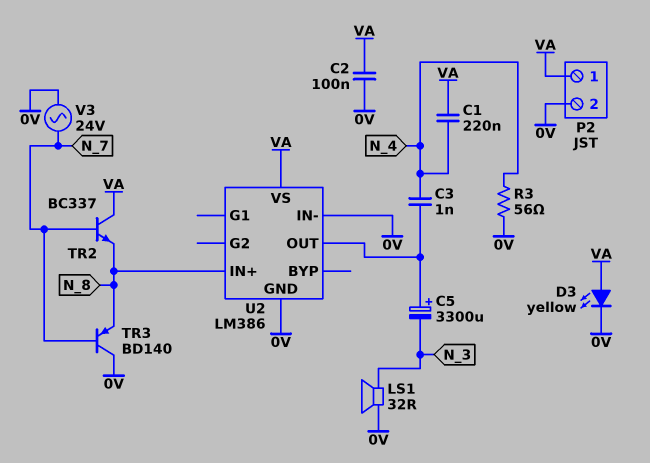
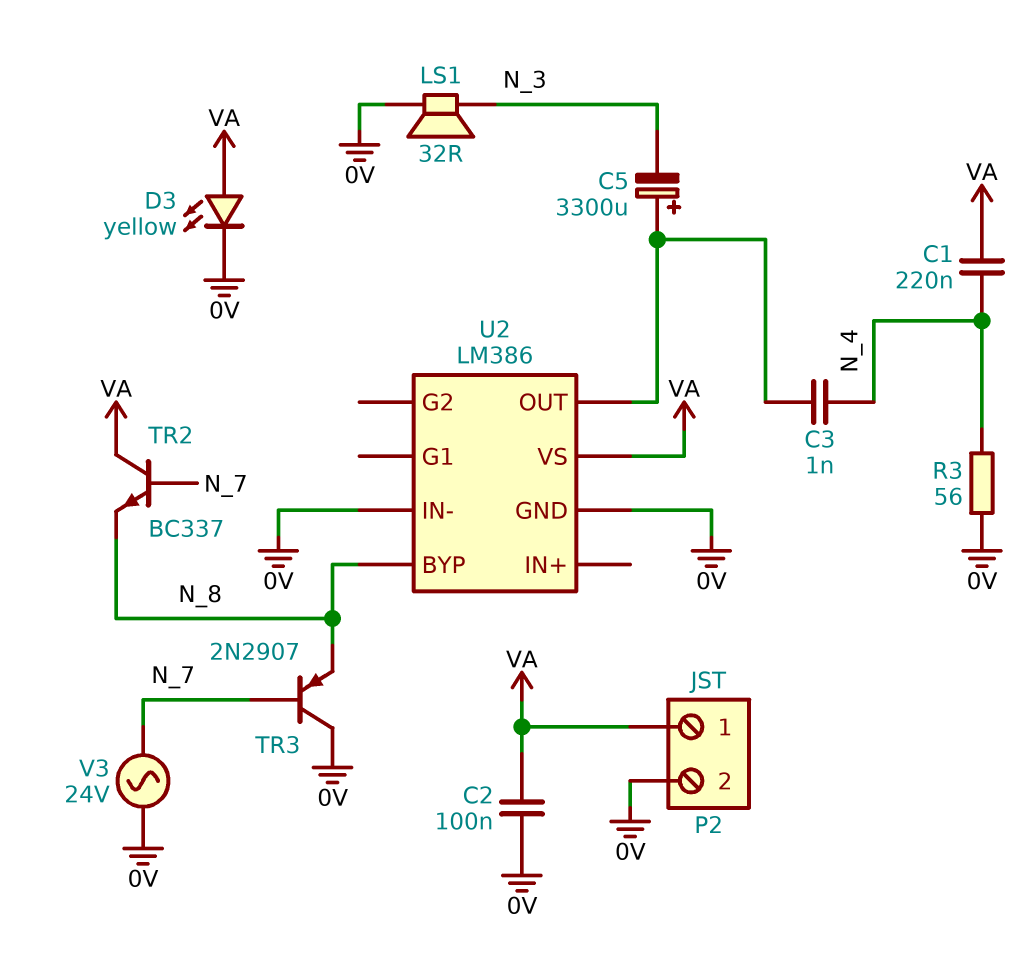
TR3: PNP BD140 (B N_7, C 0V, E N_8) -> PNP 2N2907 (B N_7, C 0V, E N_8)
U2 pin BYP: none -> N_8
U2 pin IN+: N_8 -> none

